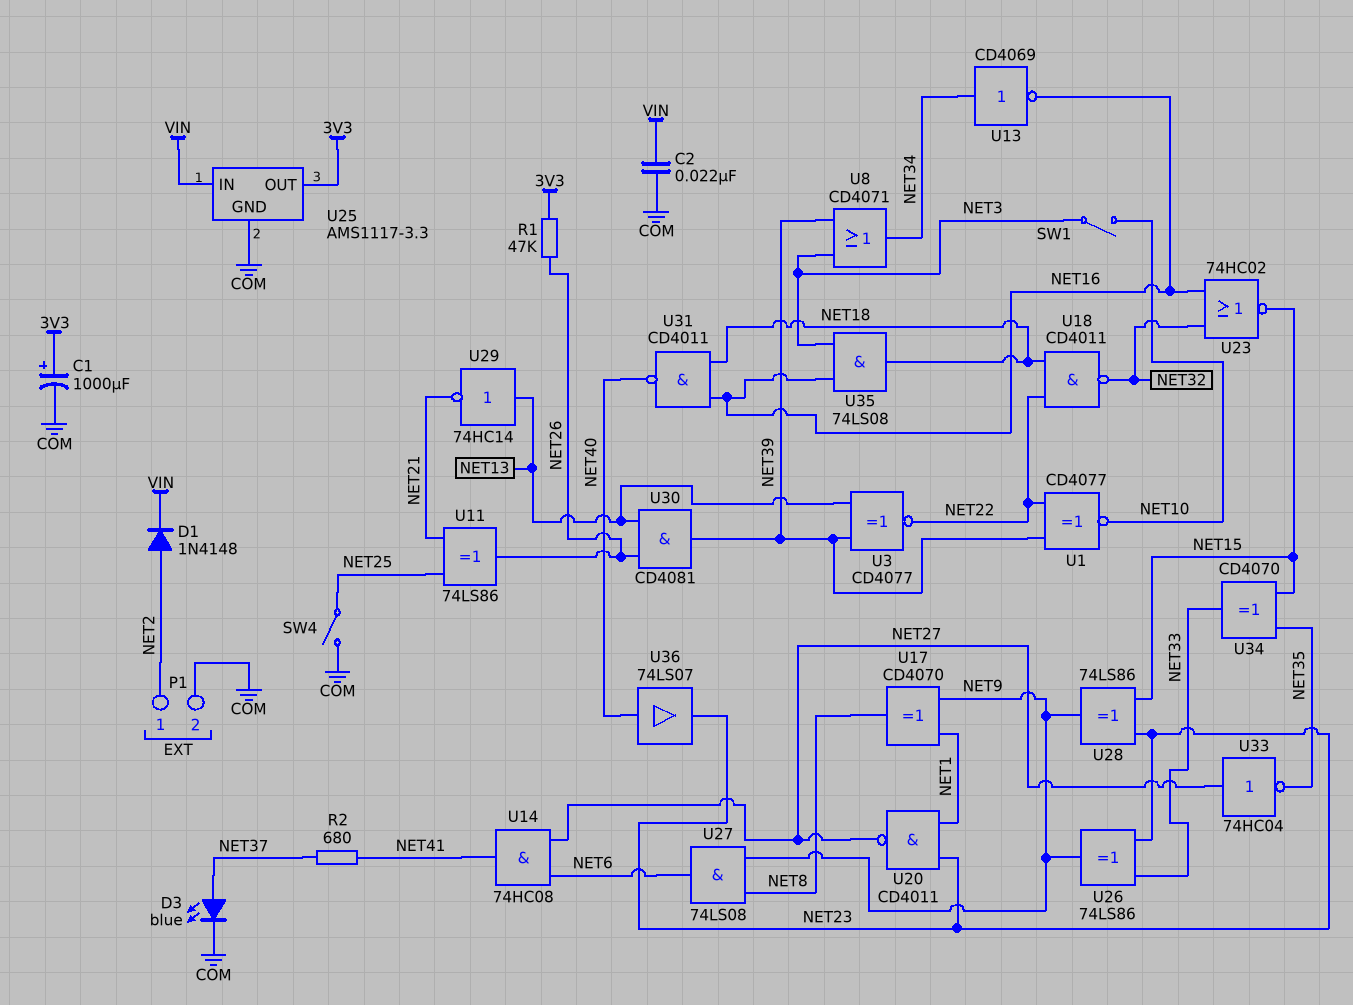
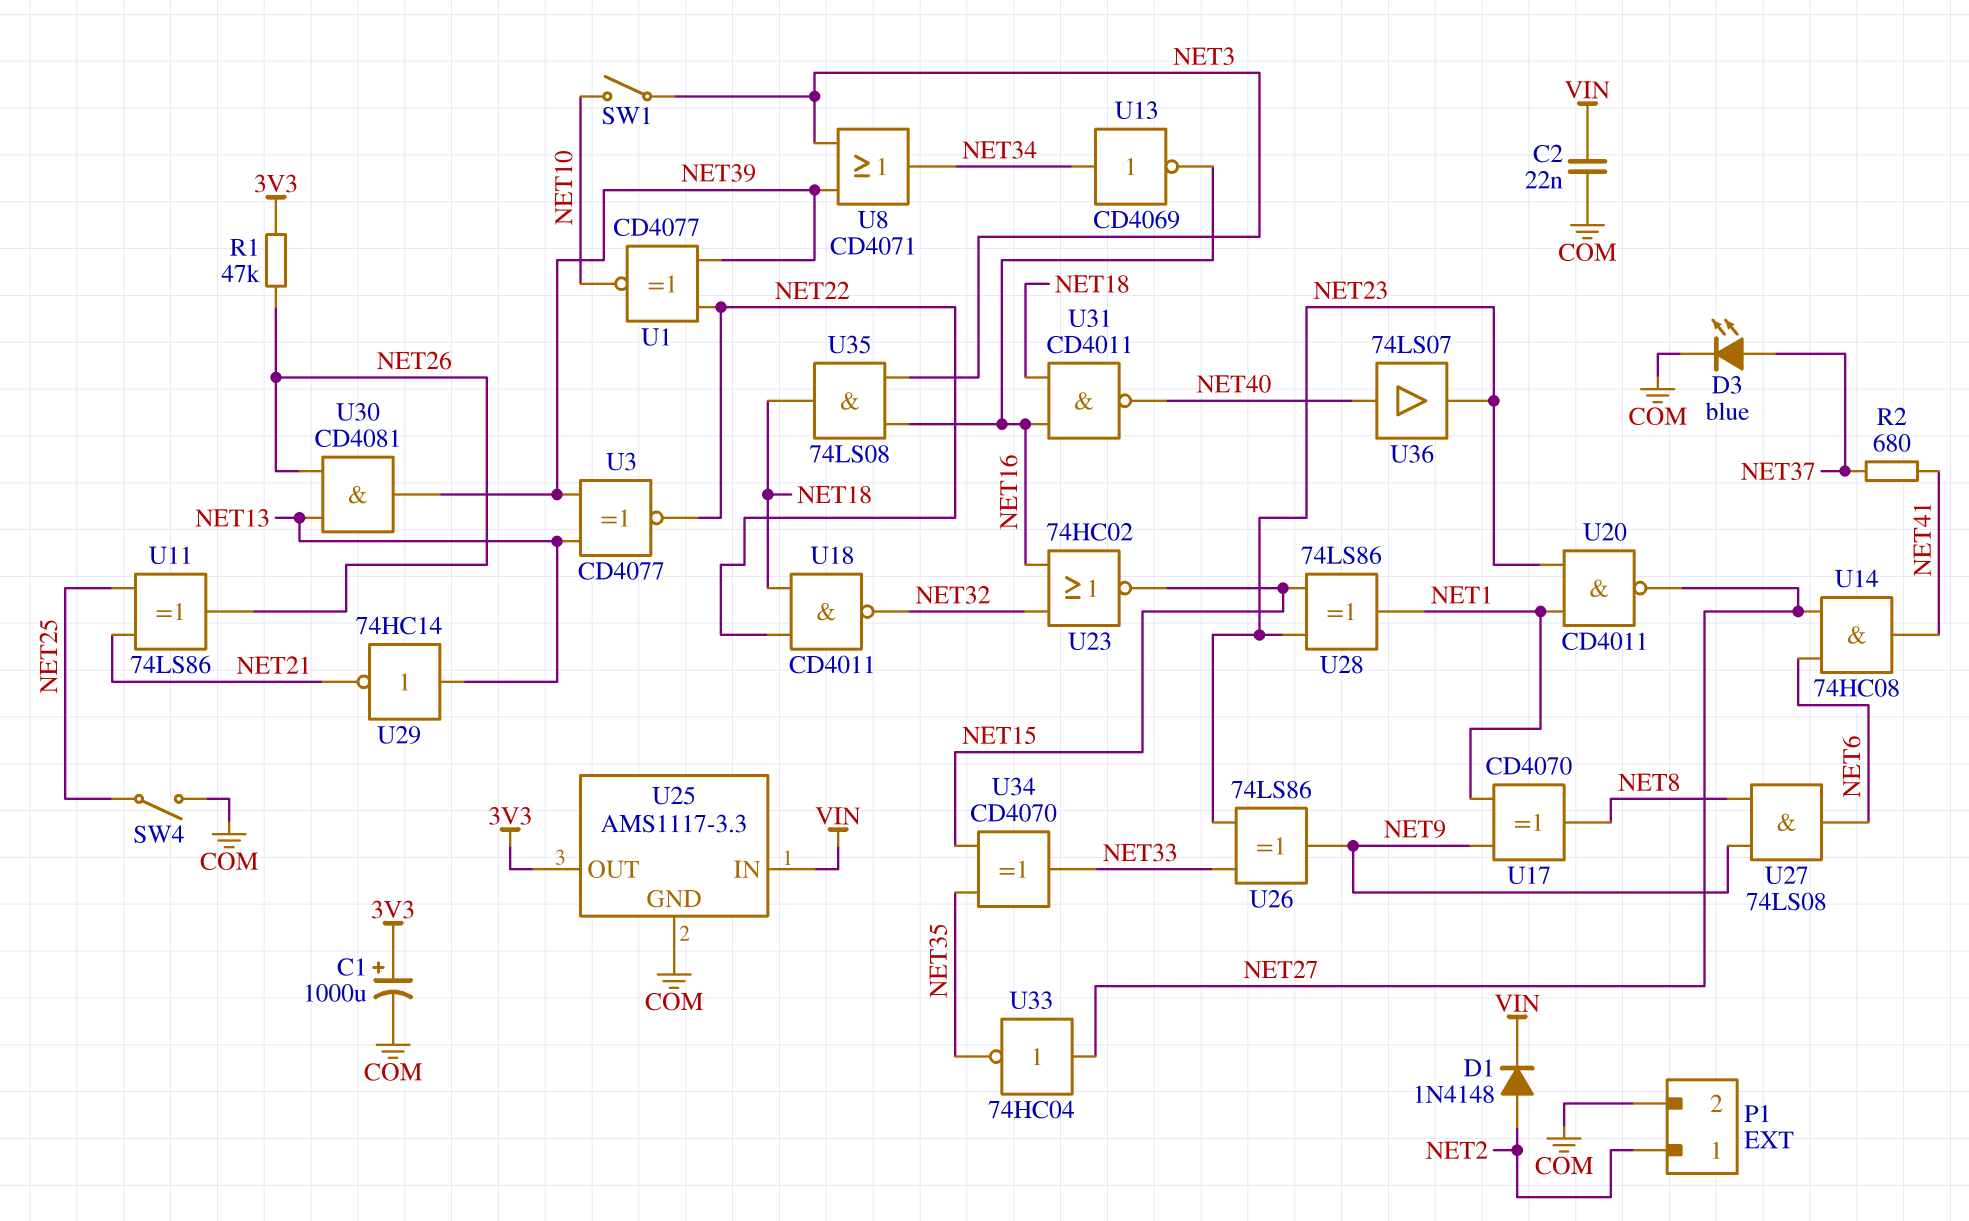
U28: XOR 74LS86 (in NET15, in NET23, out NET9) -> XOR 74LS86 (in NET15, in NET23, out NET1)

